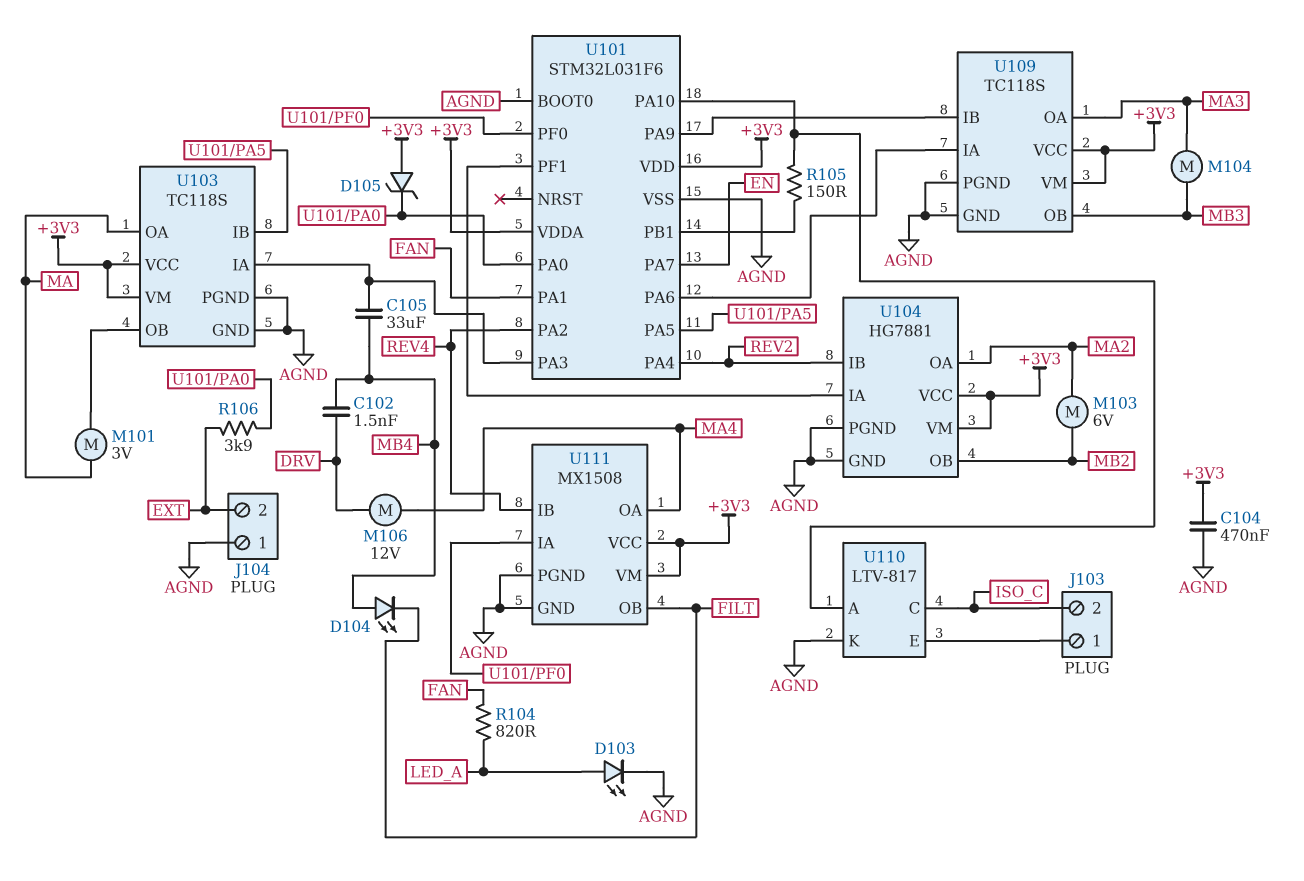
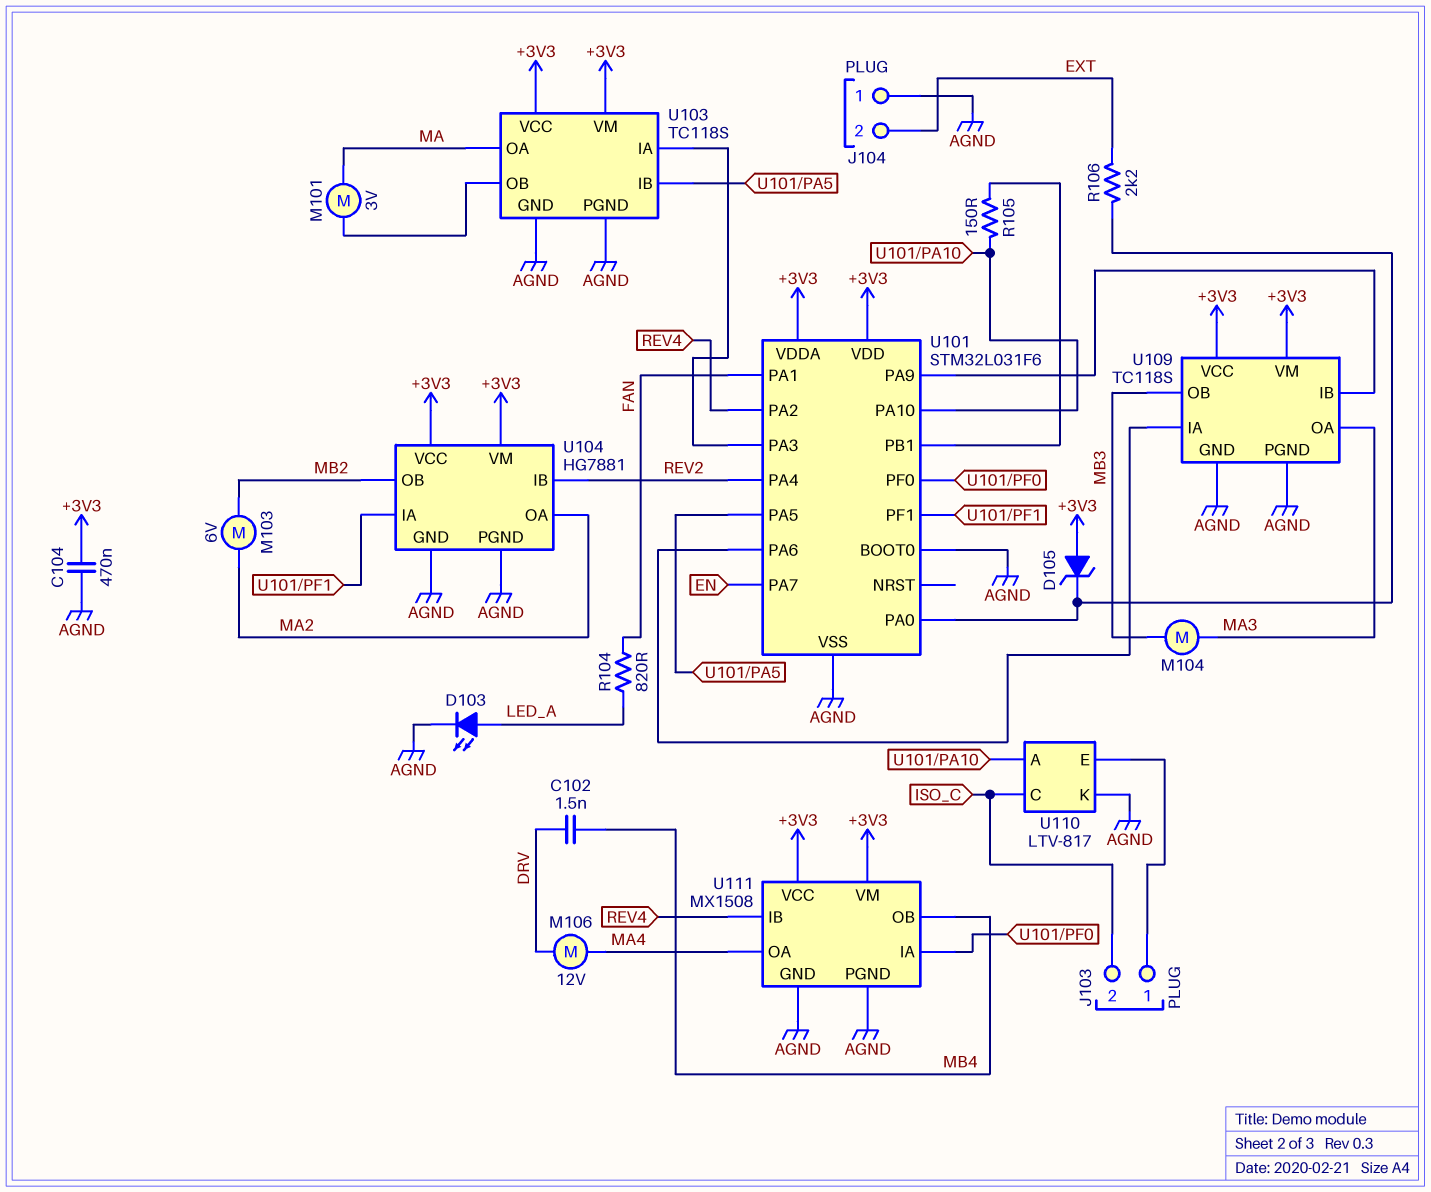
C105: 33uF (MB4, U101/PA3) -> none
D104: LED (A MB4, K FILT) -> none
R106: 3.9k (EXT, U101/PA0) -> 2.2k (EXT, U101/PA0)
U111 pin OB: FILT -> MB4

